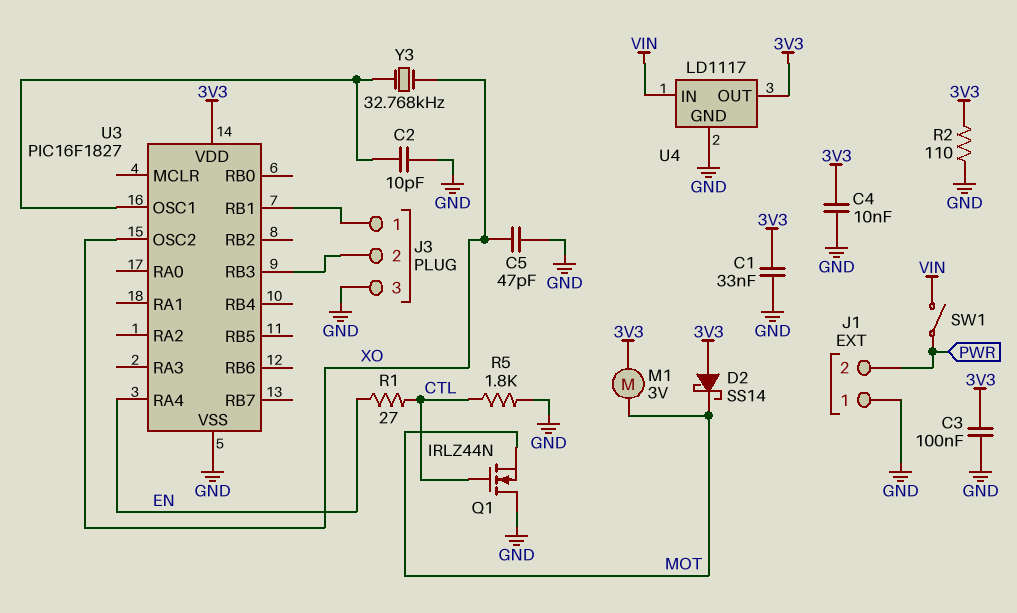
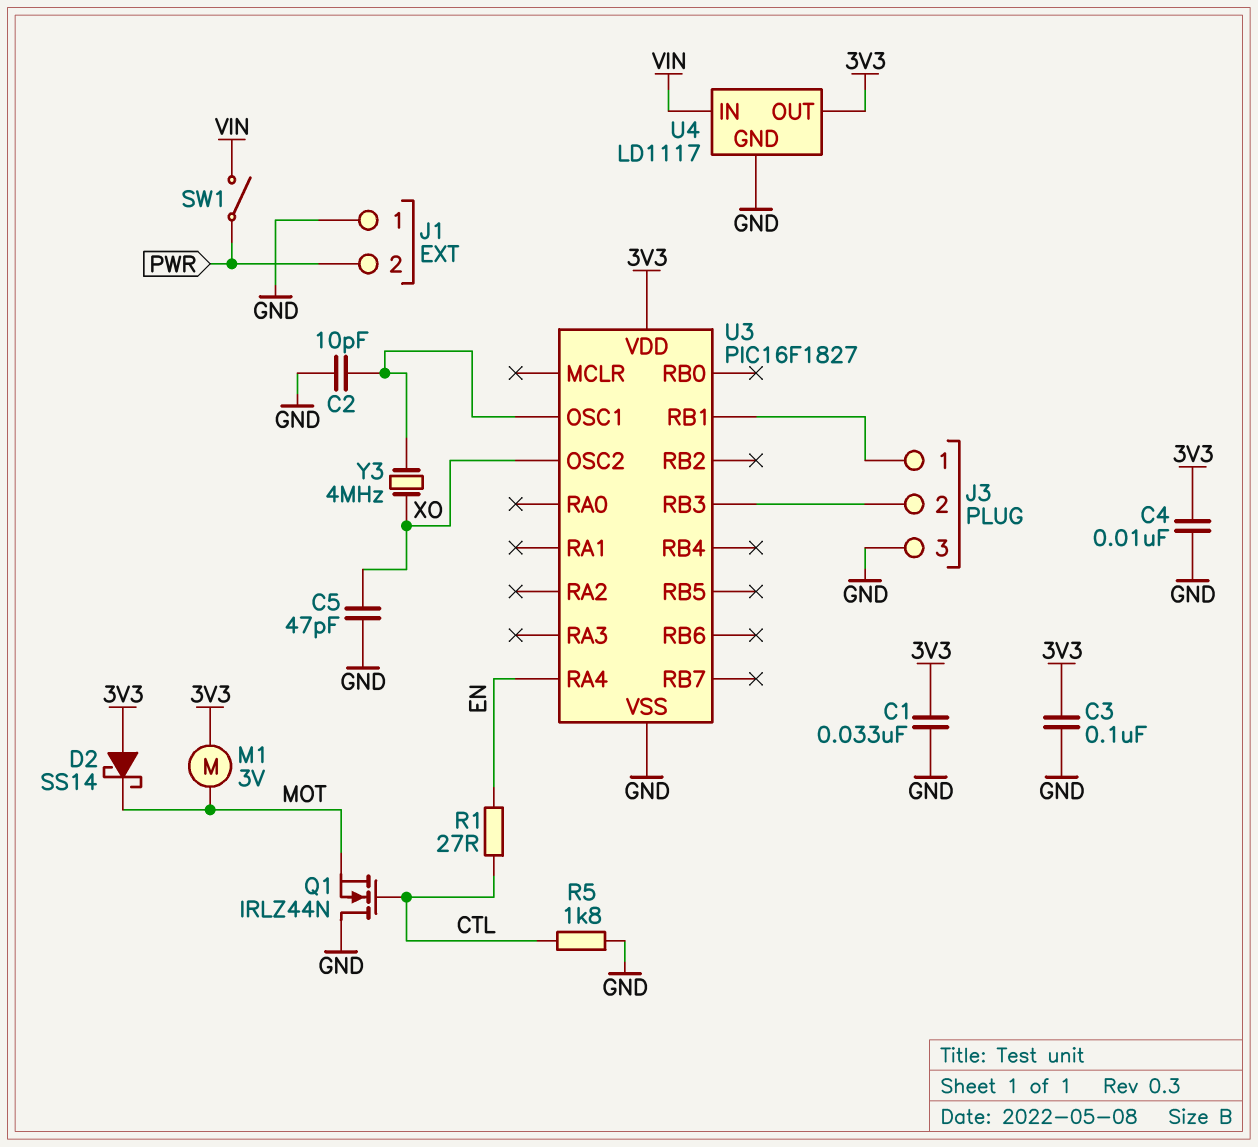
R2: 110 (3V3, GND) -> none
Y3: 32.768kHz (U3/OSC1, XO) -> 4MHz (U3/OSC1, XO)

